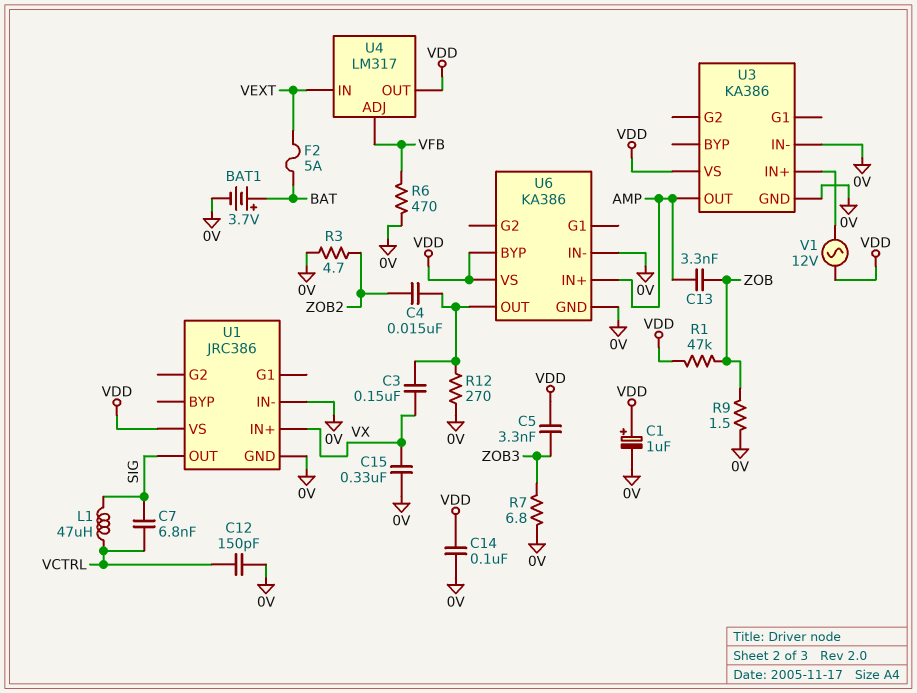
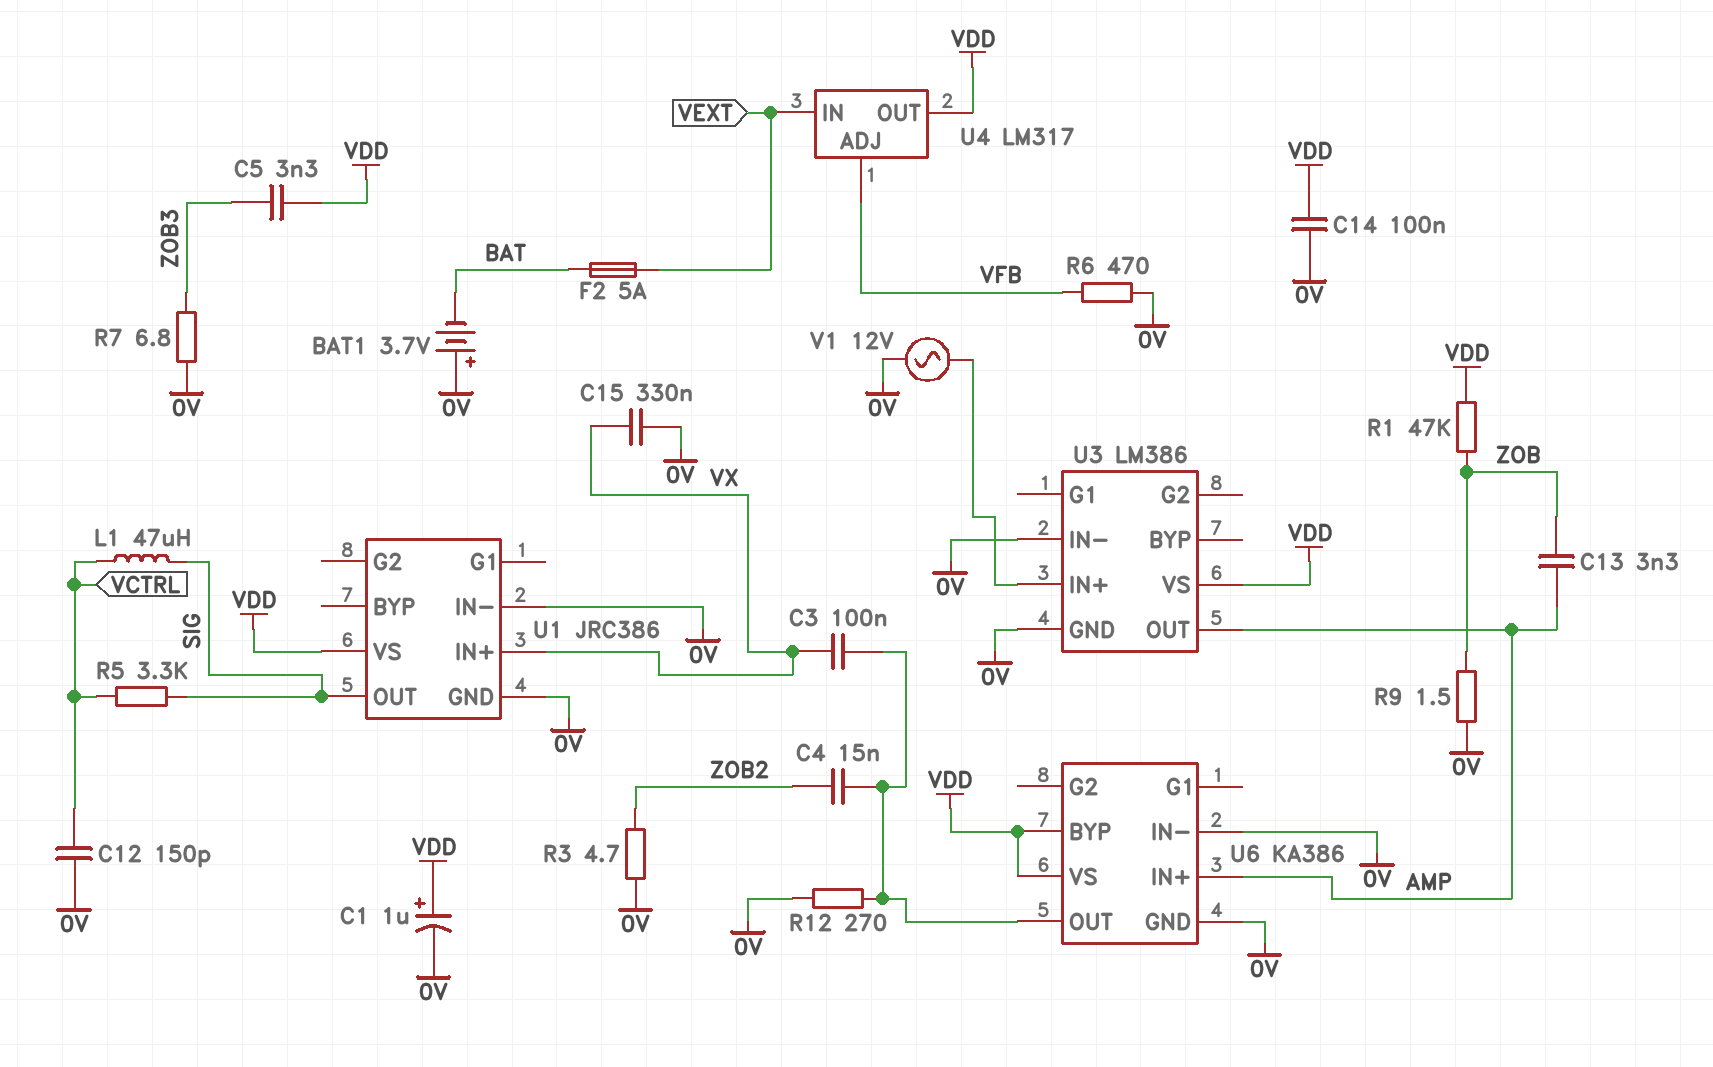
BAT1: 3.7V (plus BAT, minus 0V) -> 3.7V (plus 0V, minus BAT)
C3: 150nF (U6/OUT, VX) -> 100nF (U6/OUT, VX)
C7: 6.8nF (SIG, VCTRL) -> none
R5: none -> 3.3k (SIG, VCTRL)
U3: KA386 -> LM386
V1: AC 12V (U3/IN+, VDD) -> AC 12V (0V, U3/IN+)

